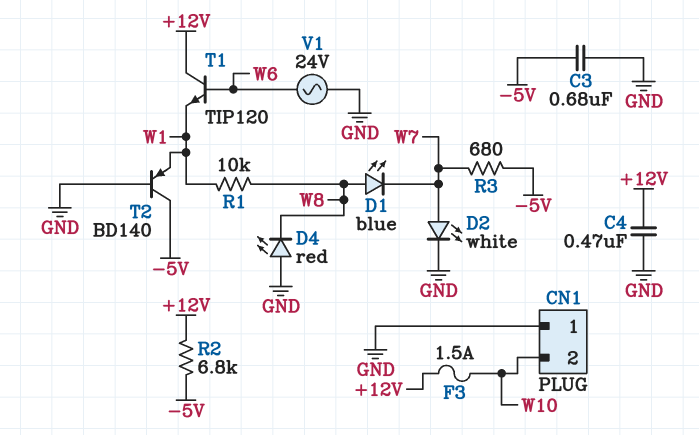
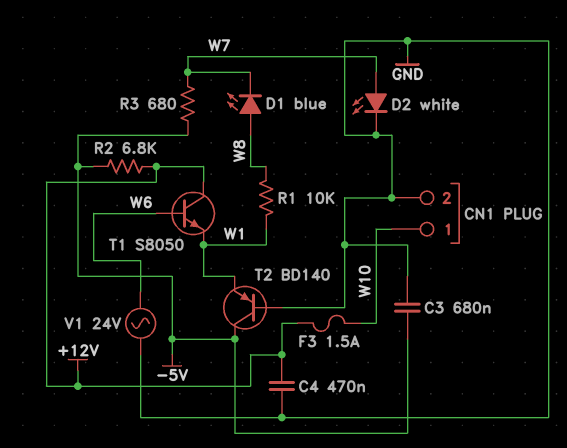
CN1 pin 1: GND -> W10
CN1 pin 2: W10 -> GND
D4: LED red (A GND, K W8) -> none
T1: NPN TIP120 (B W6, C +12V, E W1) -> NPN S8050 (B W6, C +12V, E W1)

